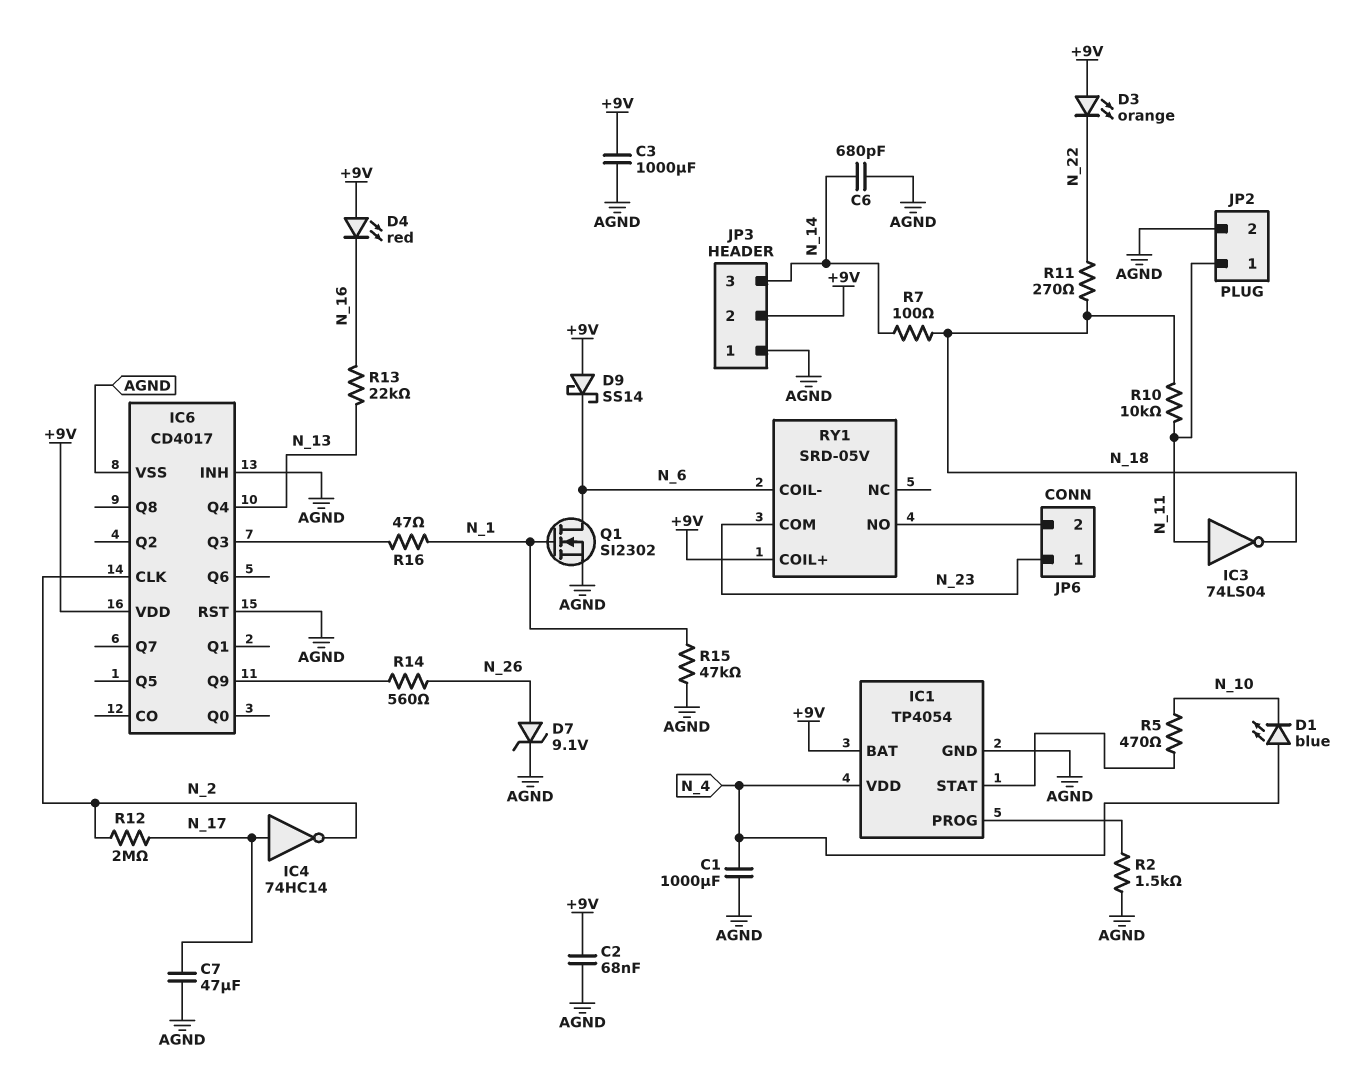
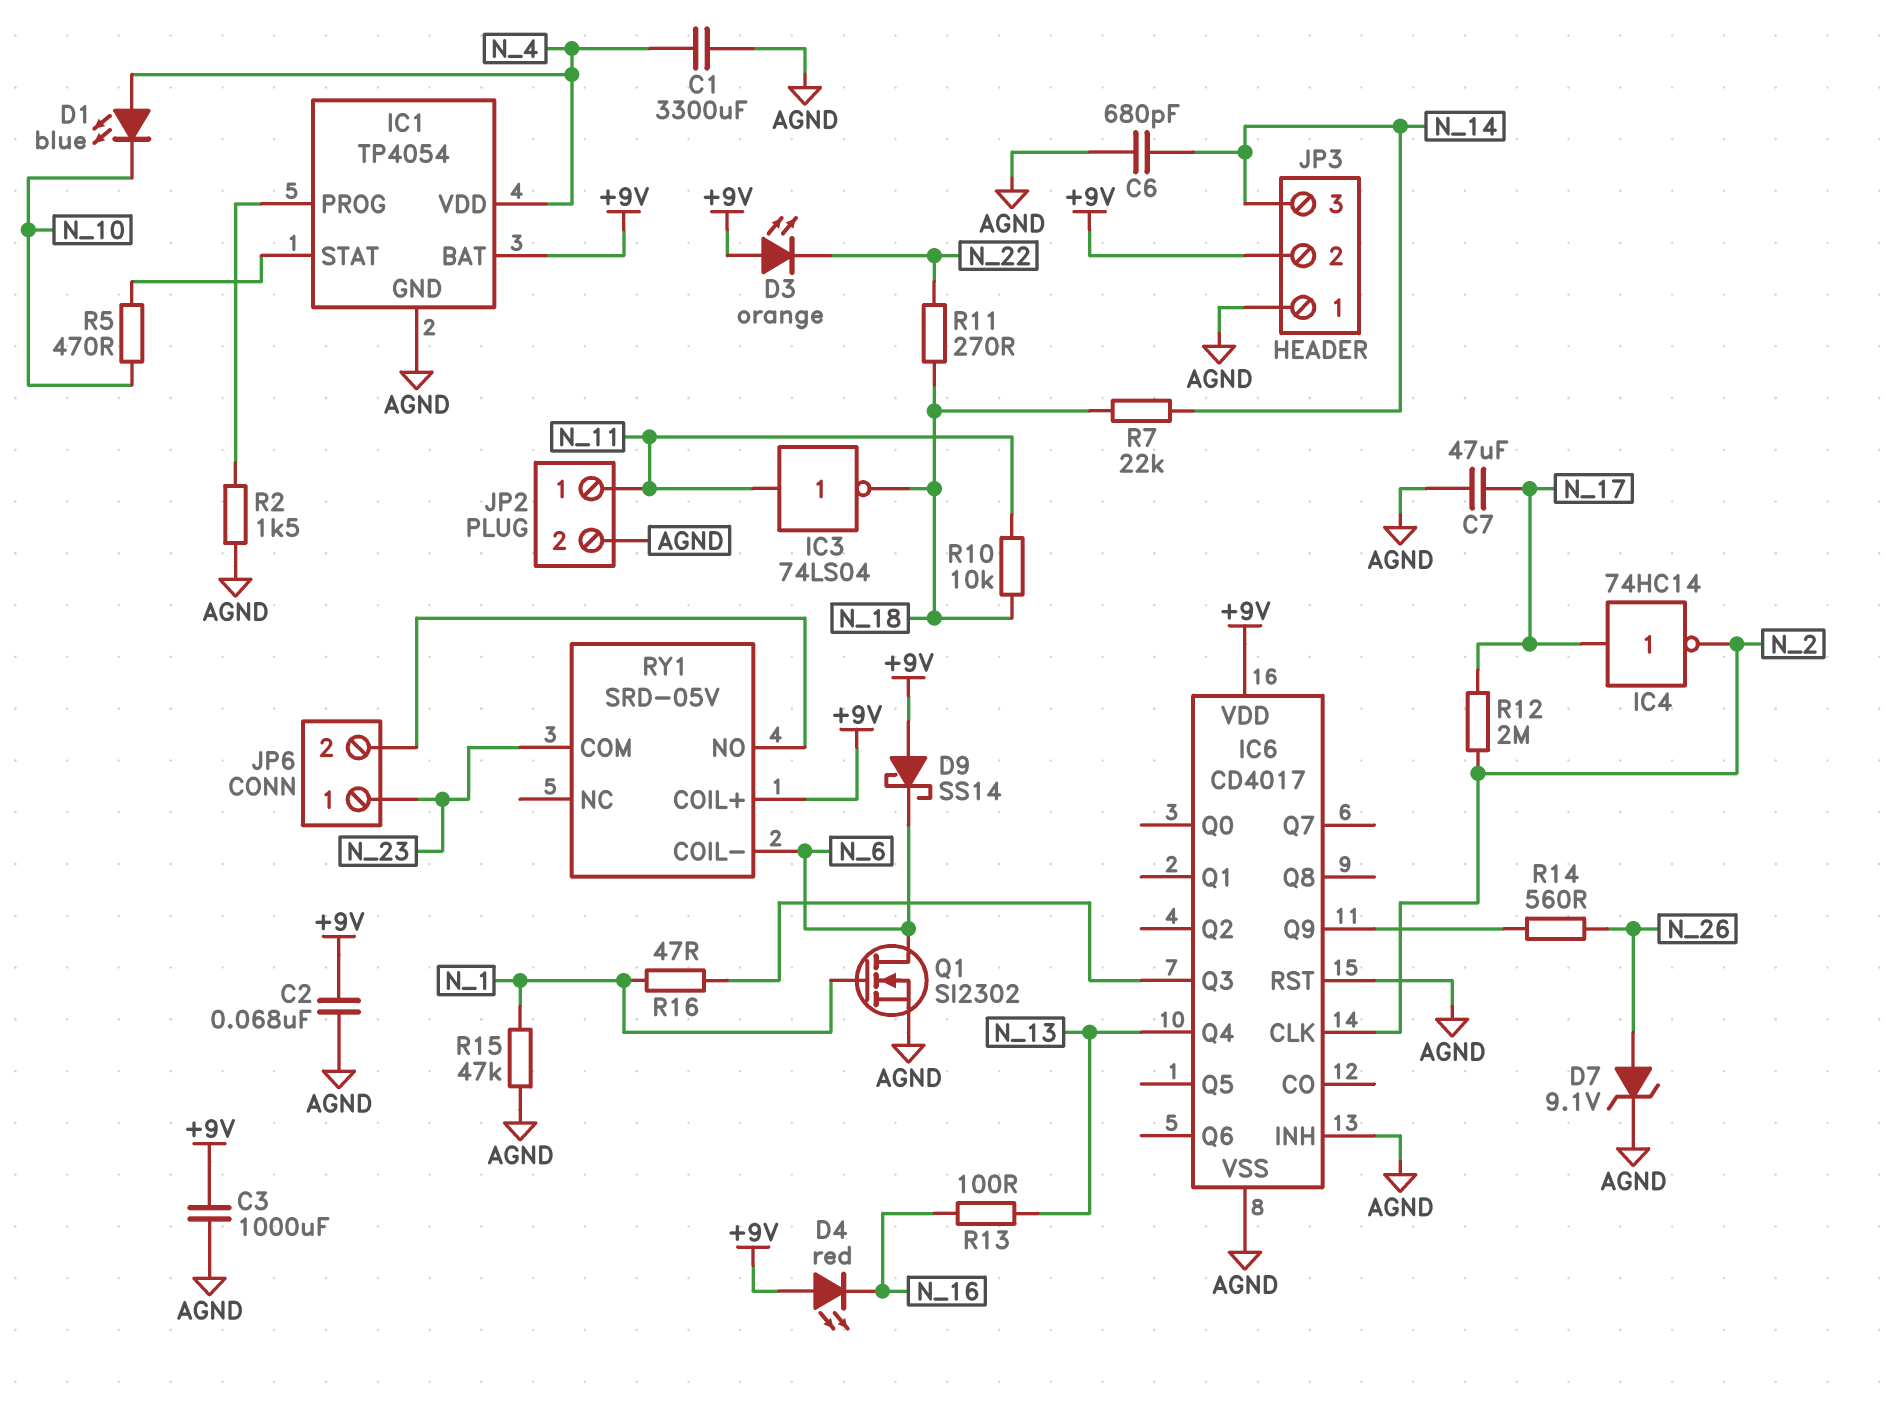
C1: 1000uF (AGND, N_4) -> 3300uF (AGND, N_4)
R7: 100 (N_14, N_18) -> 22k (N_14, N_18)
R13: 22k (N_13, N_16) -> 100 (N_13, N_16)

